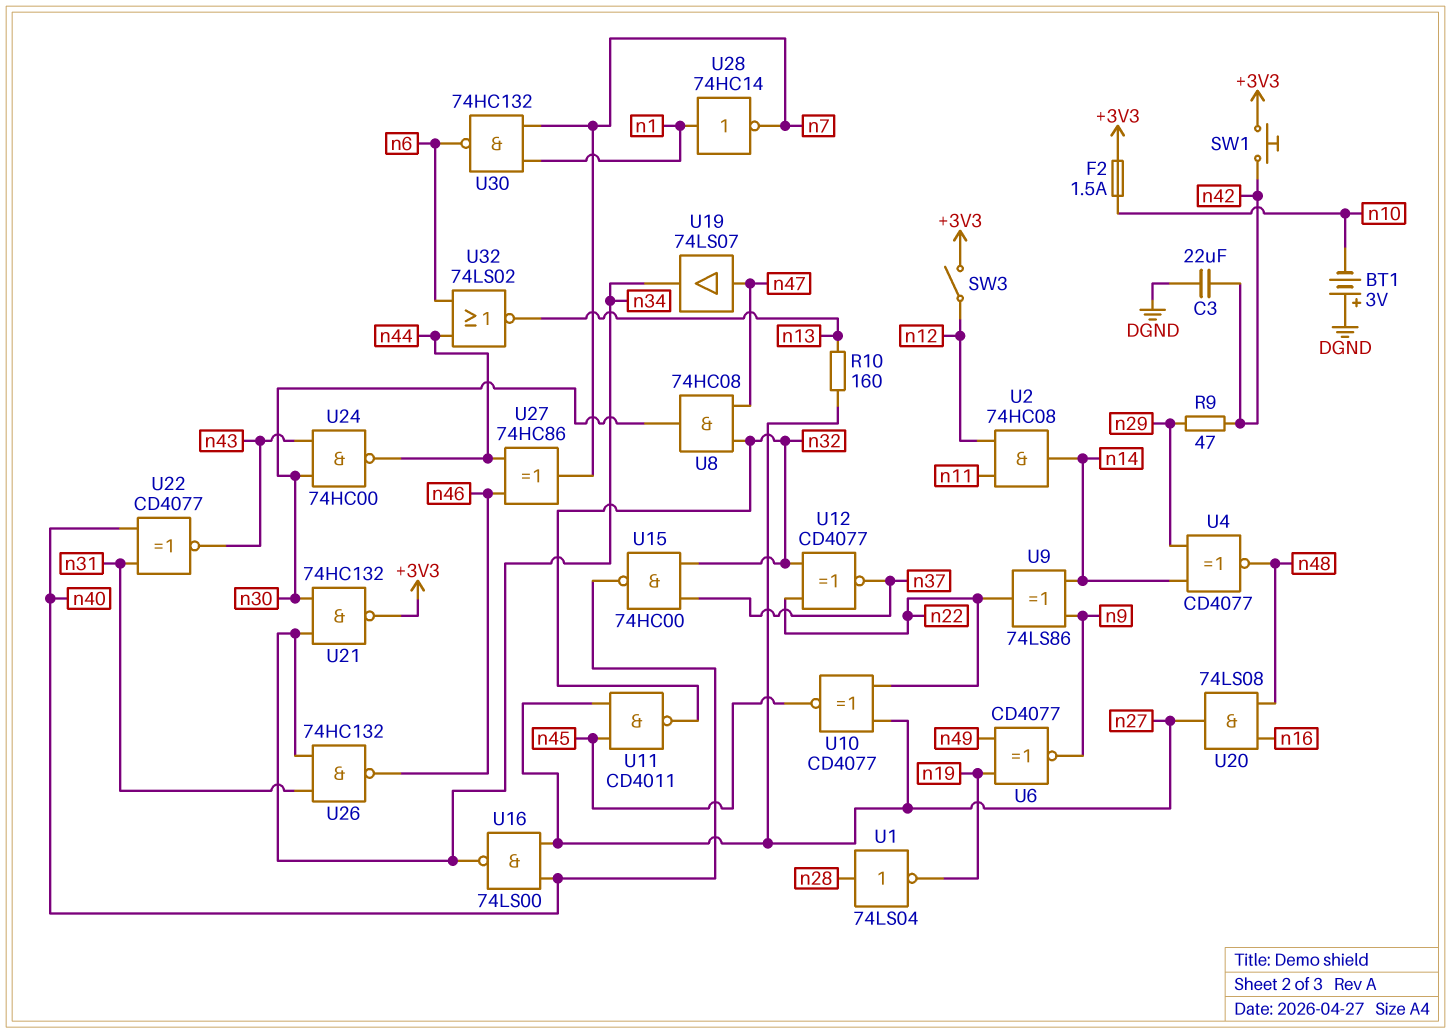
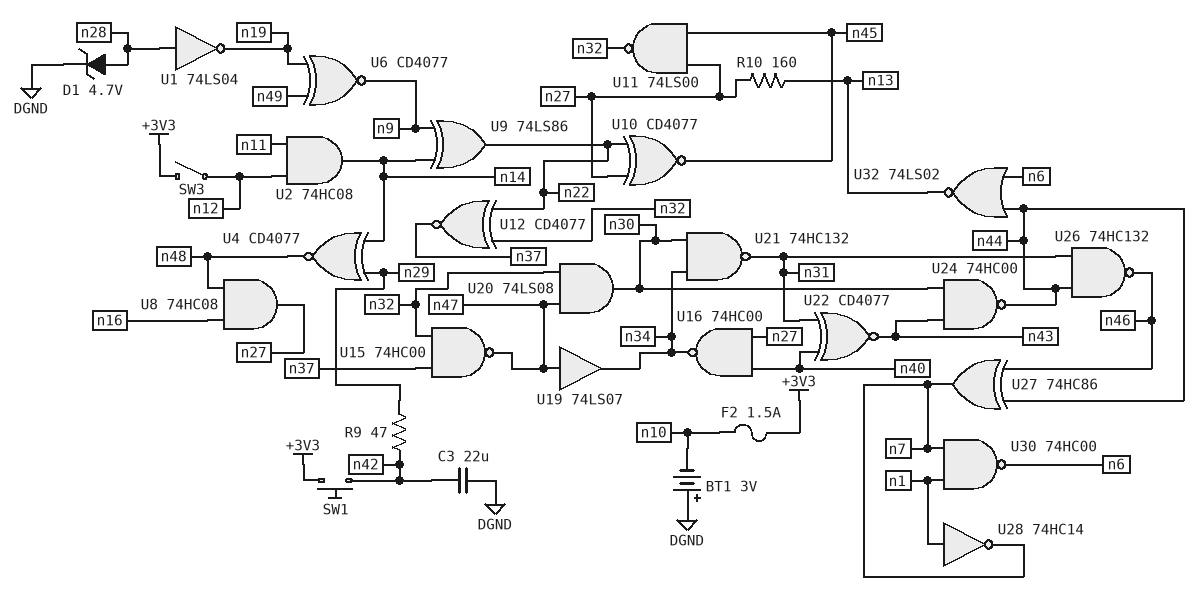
D1: none -> zener 4.7V (A n28, K DGND)
U8: AND 74HC08 (in n32, in n47, out n30) -> AND 74HC08 (in n16, in n48, out n27)
U11: NAND CD4011 (in n27, in n45, out n32) -> NAND 74LS00 (in n27, in n45, out n32)
U15: NAND 74HC00 (in n32, in n37, out n40) -> NAND 74HC00 (in n32, in n37, out n47)
U16: NAND 74LS00 (in n27, in n40, out n34) -> NAND 74HC00 (in n27, in n40, out n34)
U20: AND 74LS08 (in n16, in n48, out n27) -> AND 74LS08 (in n32, in n47, out n30)
U21: NAND 74HC132 (in n30, in n34, out +3V3) -> NAND 74HC132 (in n30, in n34, out n31)
U26: NAND 74HC132 (in n31, in n34, out n46) -> NAND 74HC132 (in n31, in n44, out n46)
U30: NAND 74HC132 (in n1, in n7, out n6) -> NAND 74HC00 (in n1, in n7, out n6)

